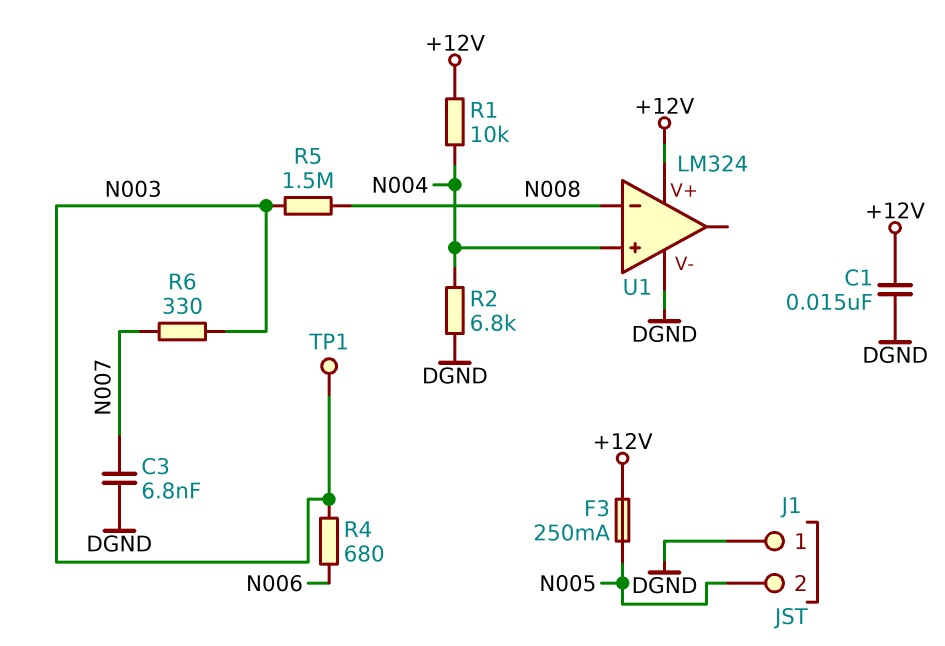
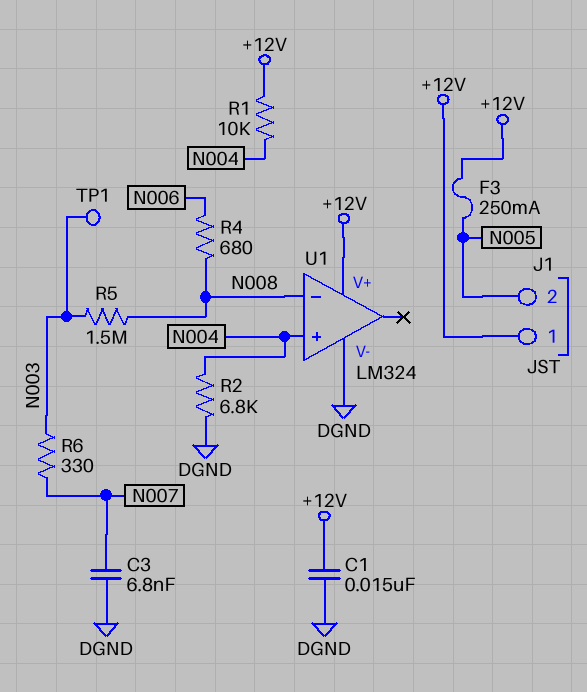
J1 pin 1: DGND -> +12V
R4: 680 (N003, N006) -> 680 (N006, N008)

